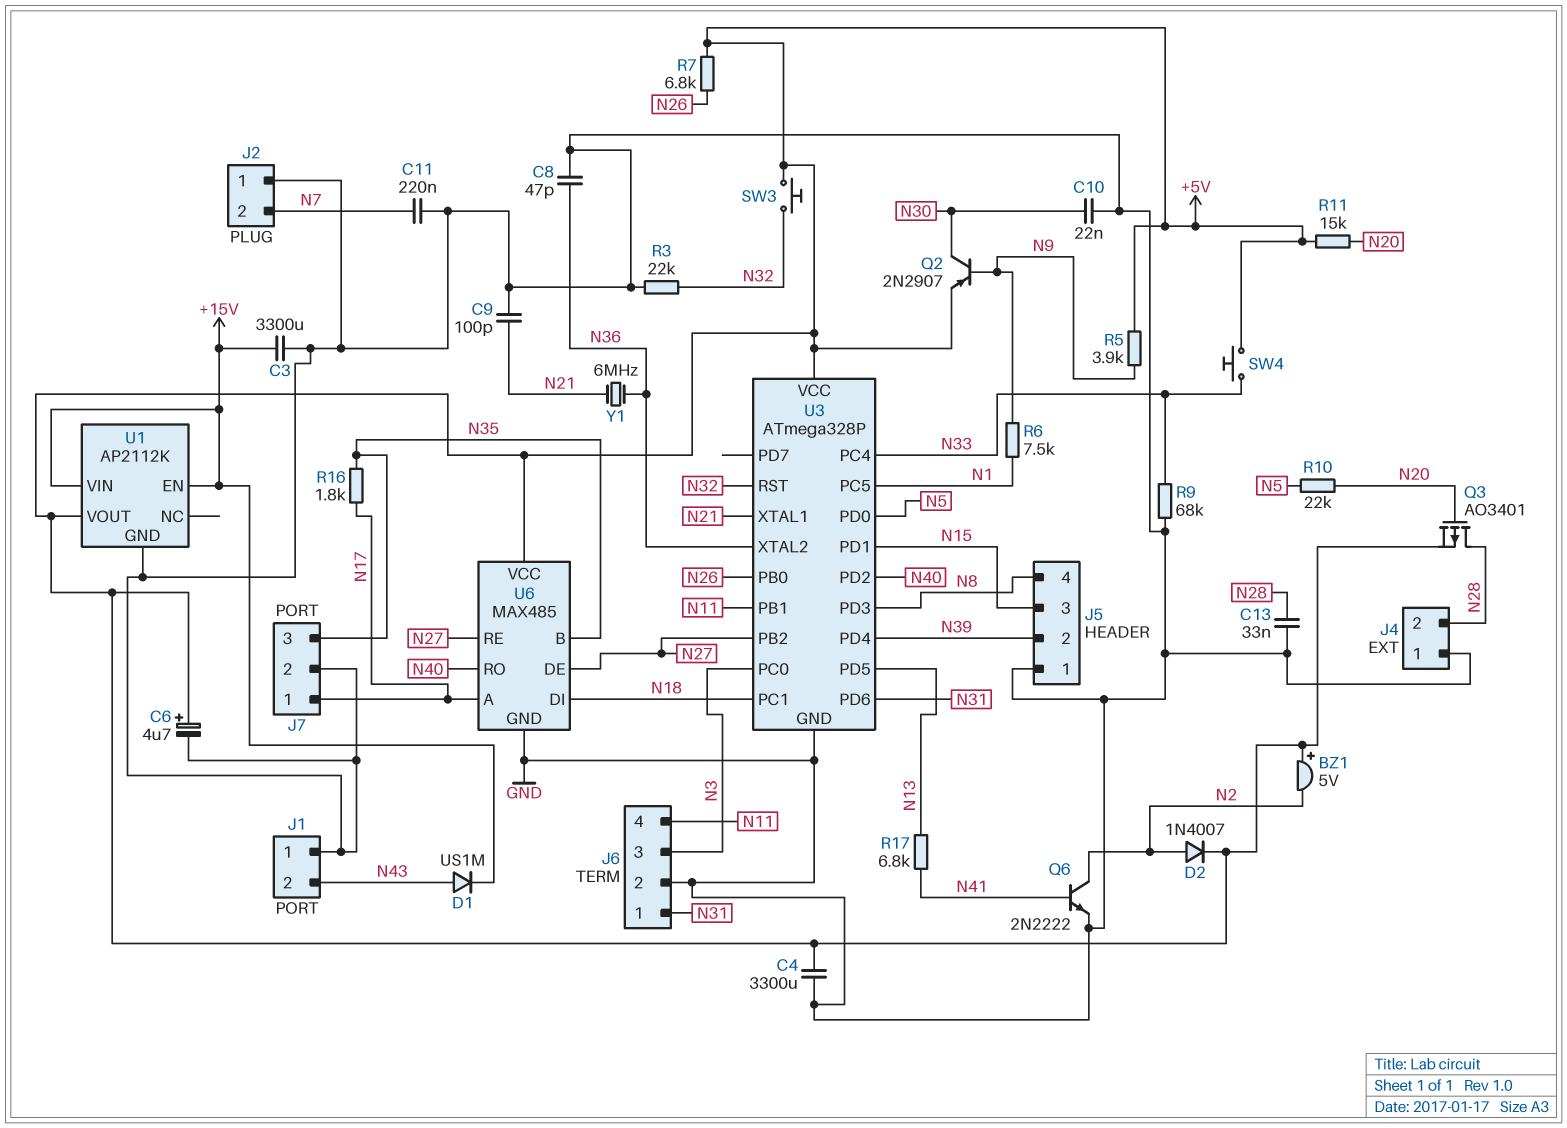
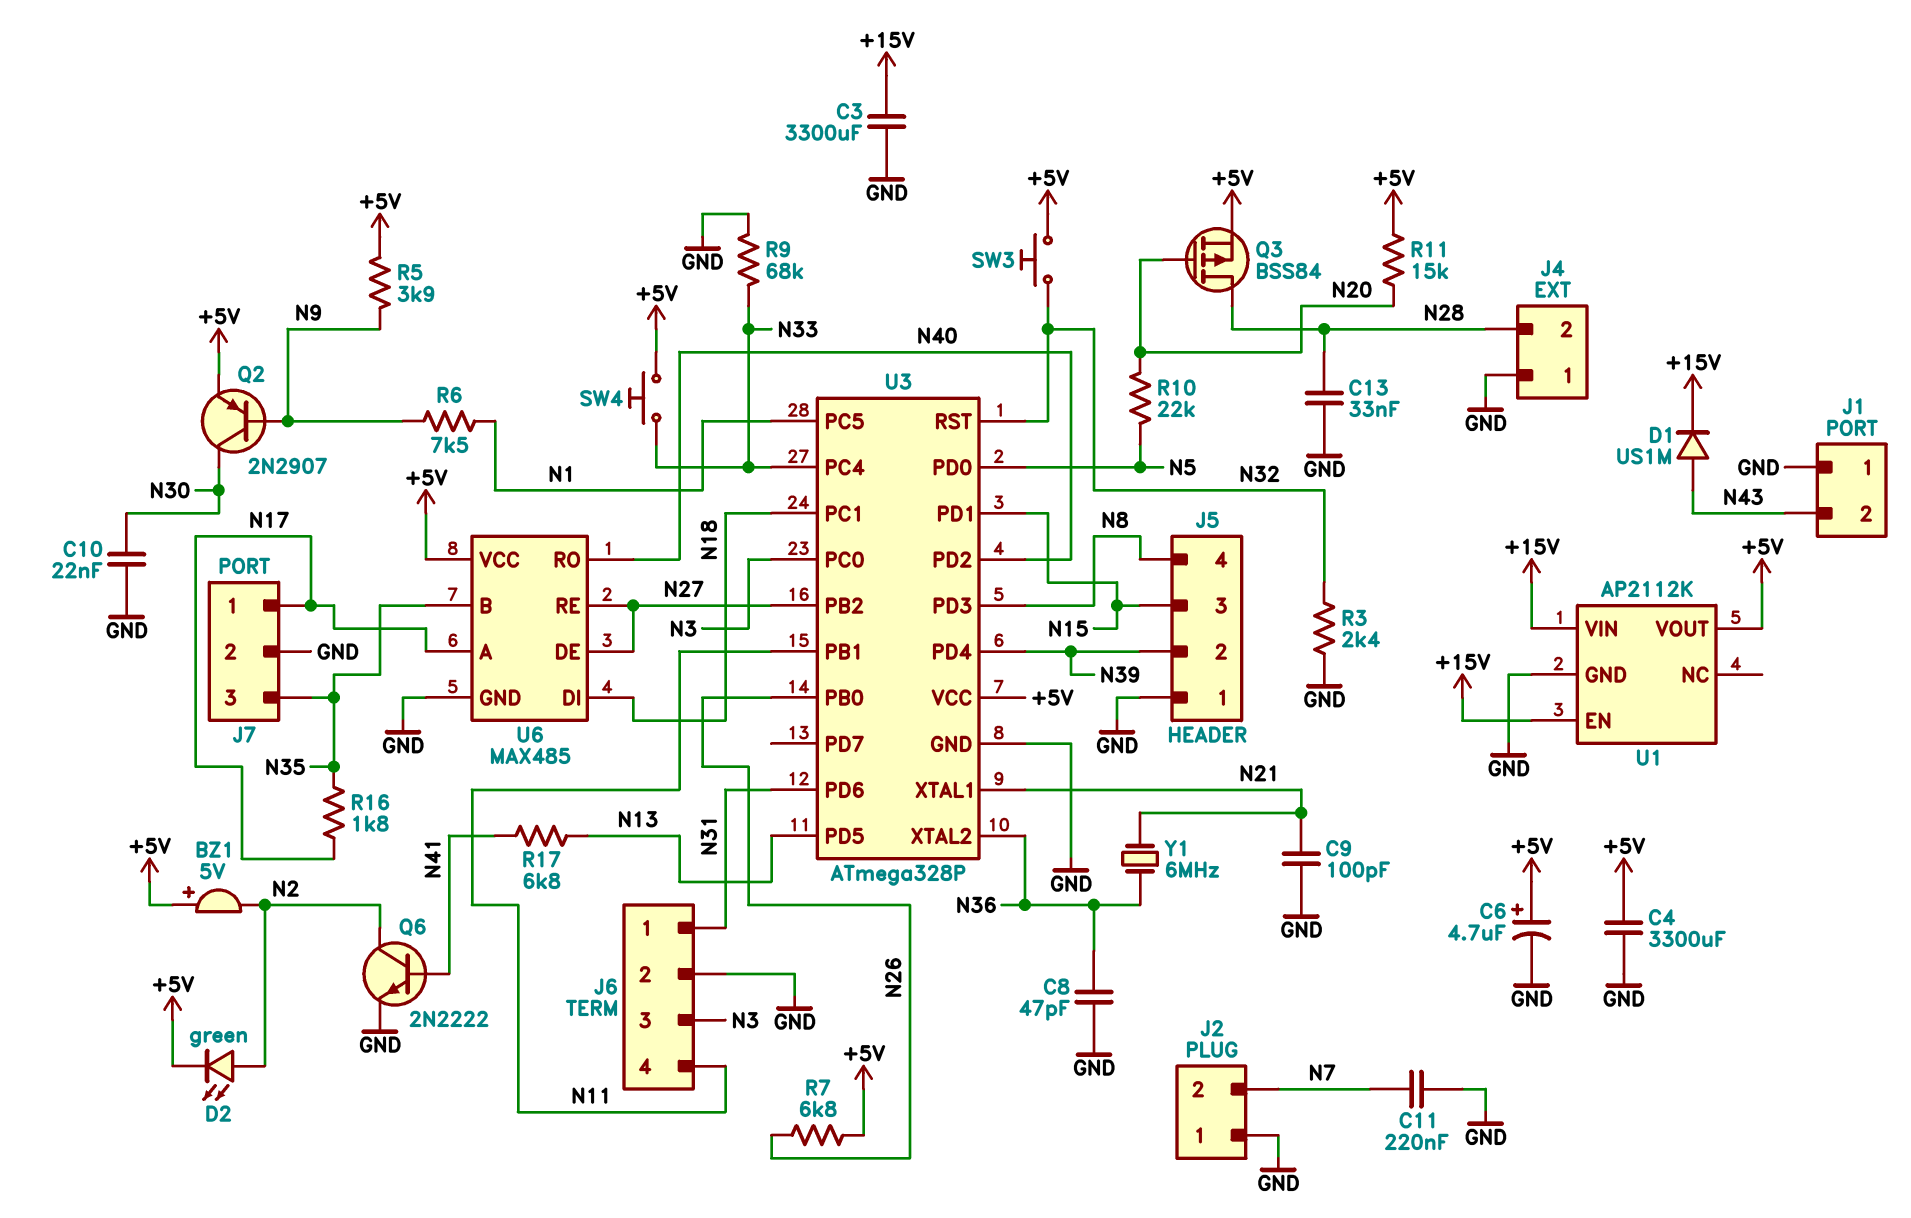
D2: diode 1N4007 (A N2, K +5V) -> LED green (A N2, K +5V)
Q3: PMOS AO3401 (G N20, D N28, S +5V) -> PMOS BSS84 (G N20, D N28, S +5V)
R3: 22k (GND, N32) -> 2.4k (GND, N32)

